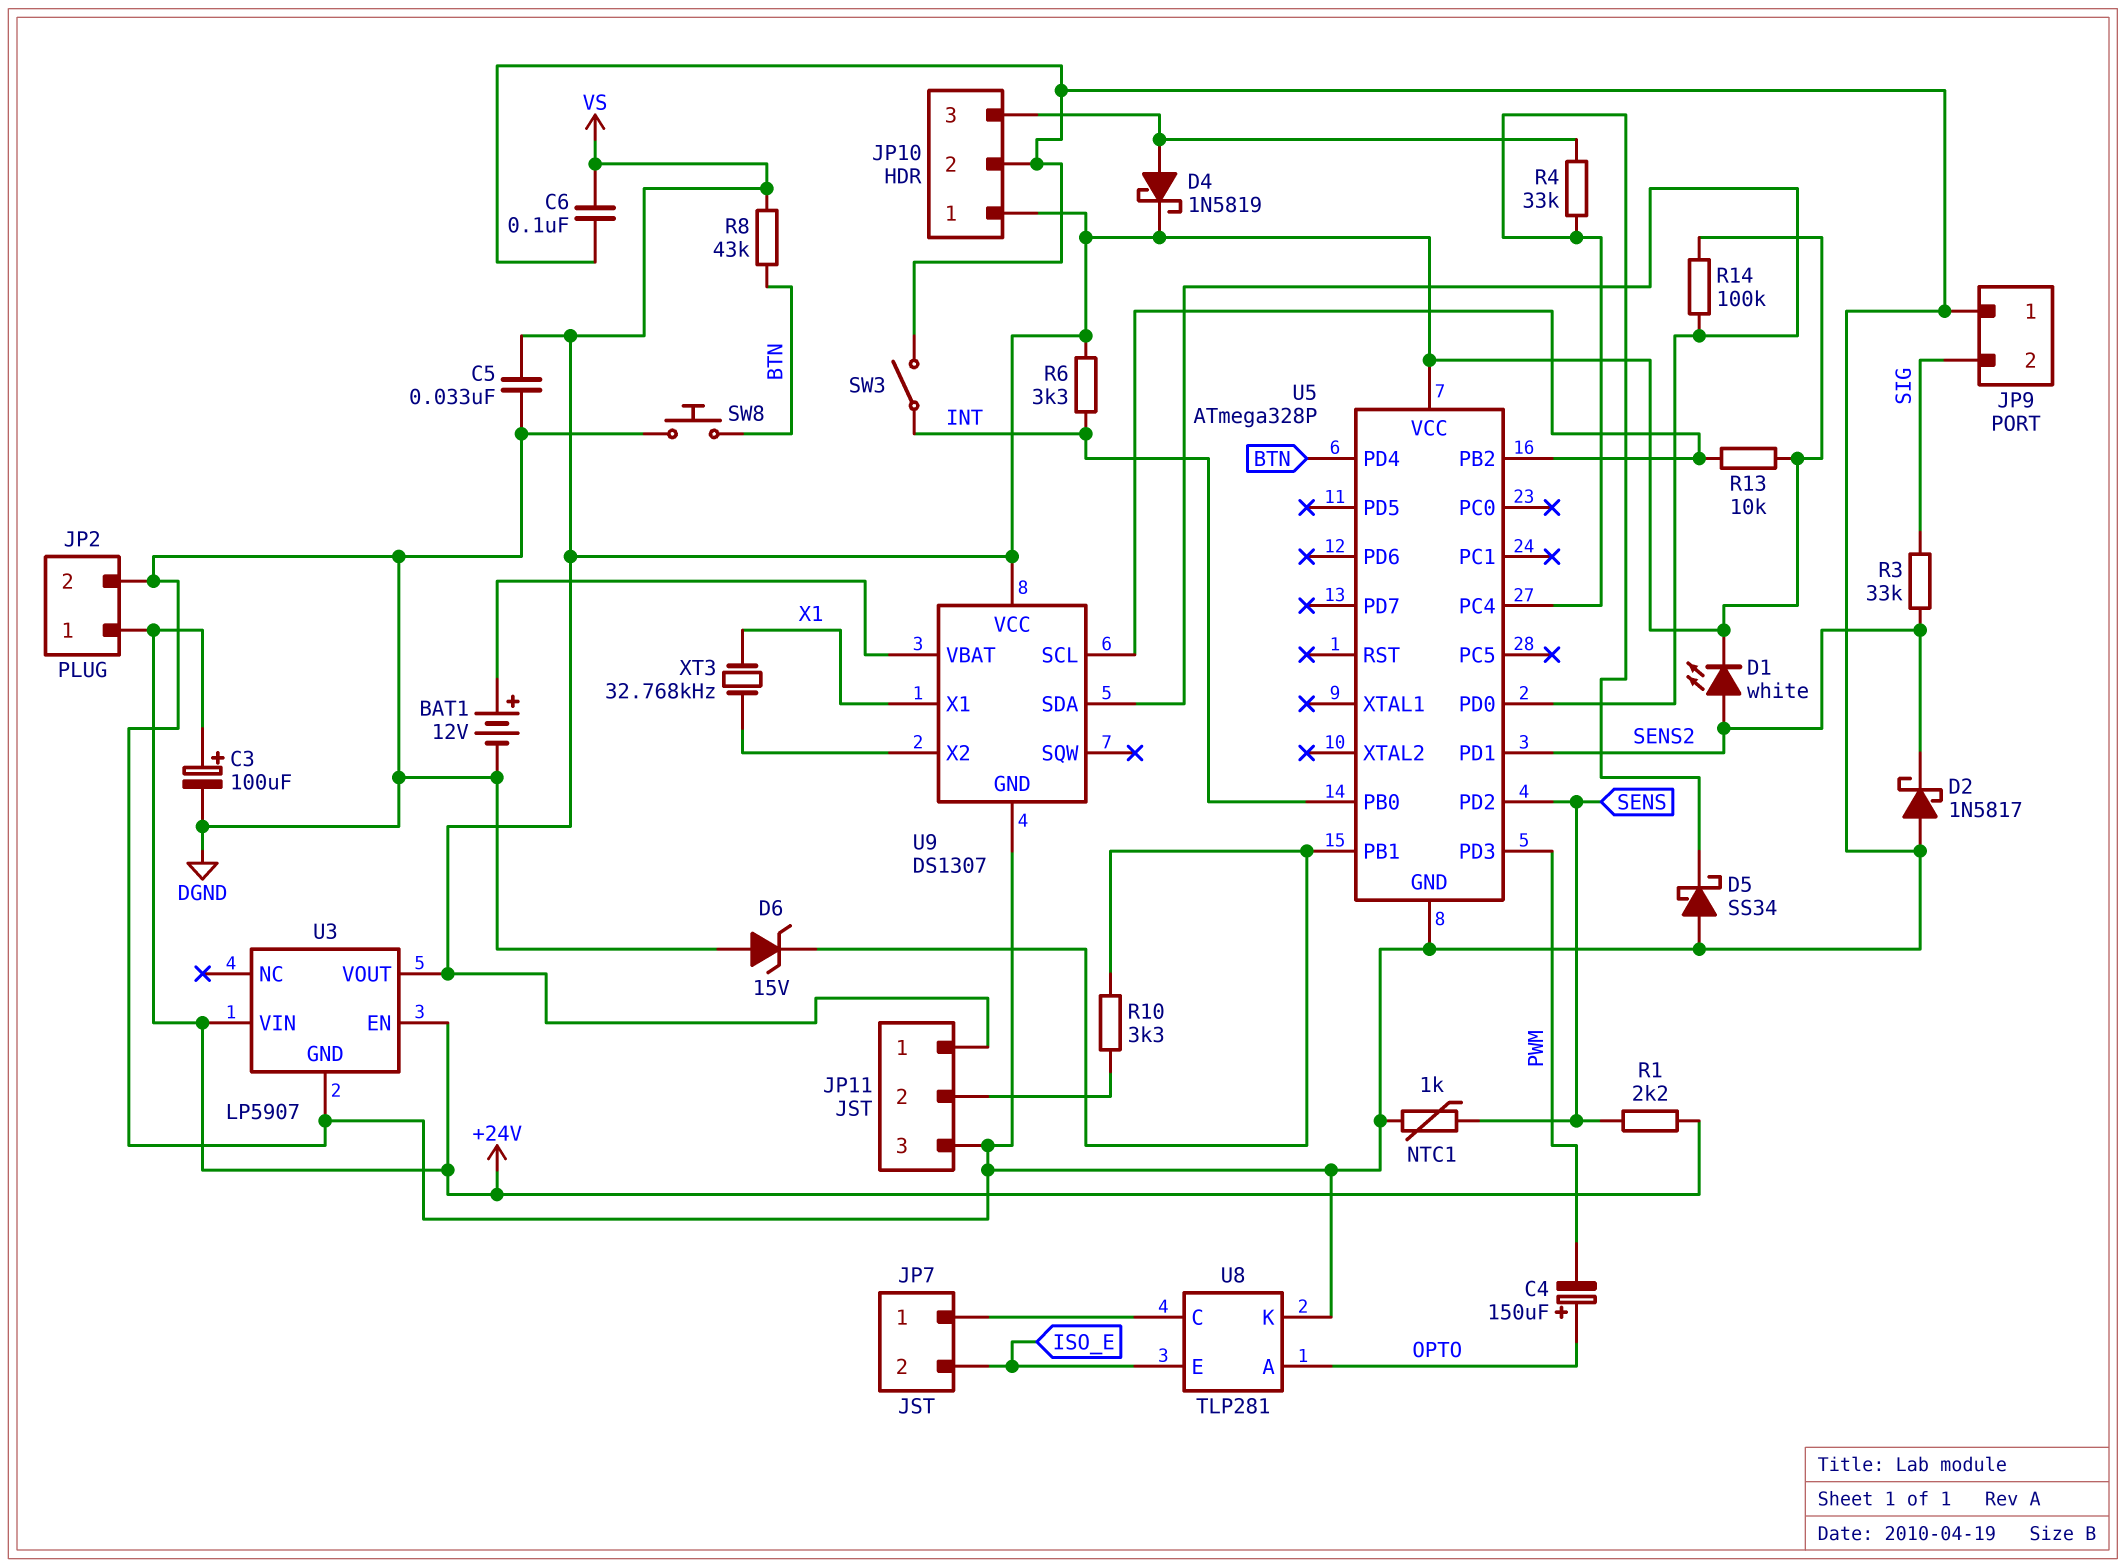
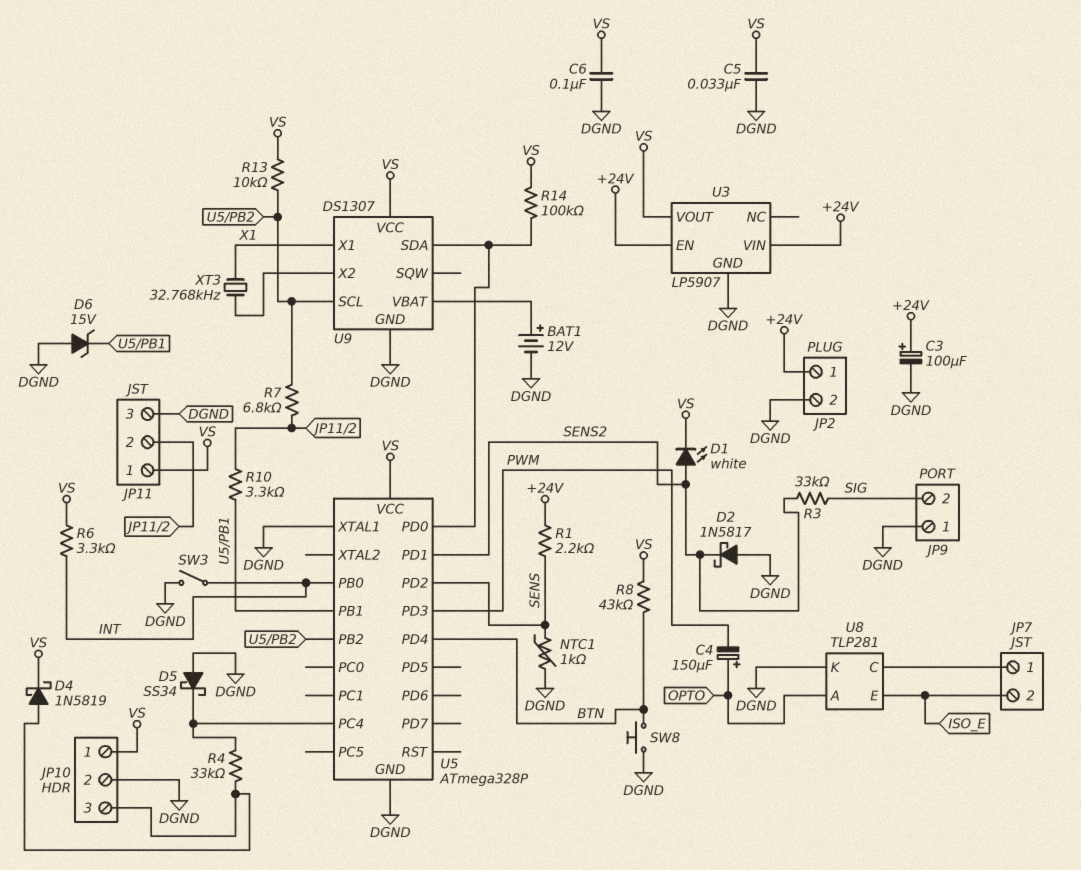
R7: none -> 6.8k (JP11/2, U5/PB2)
U5 pin XTAL1: none -> DGND

